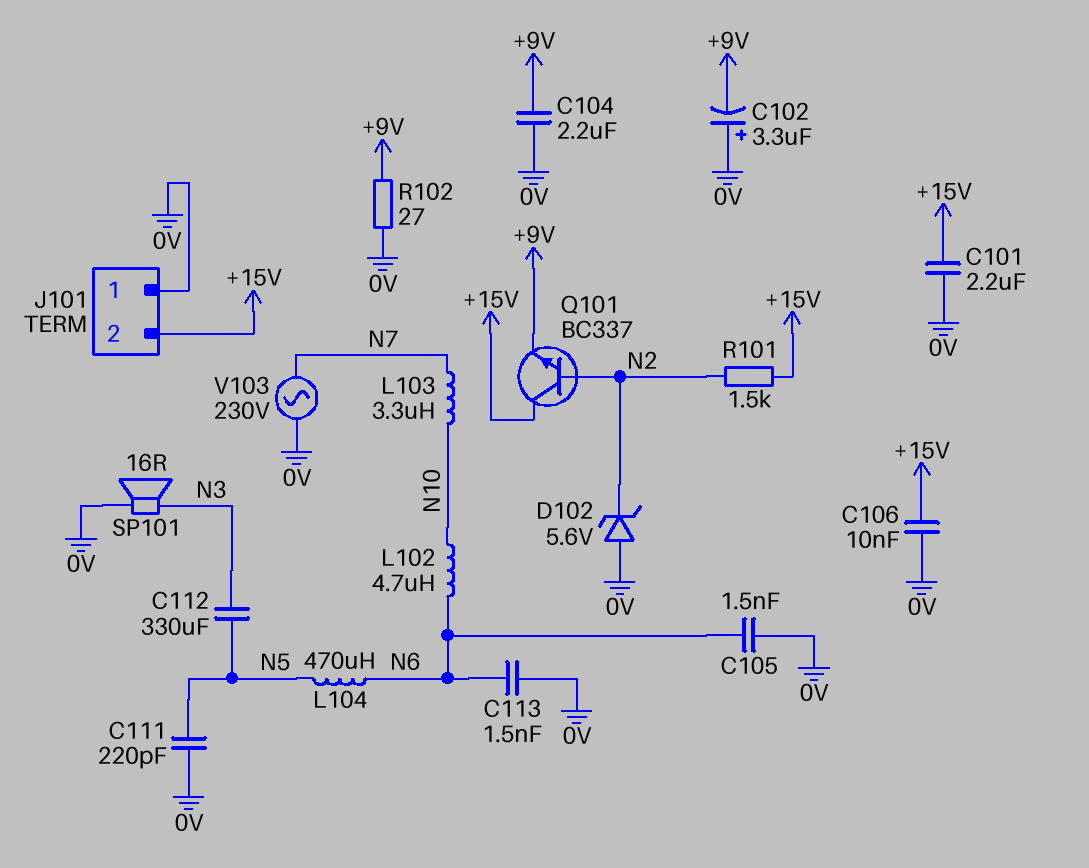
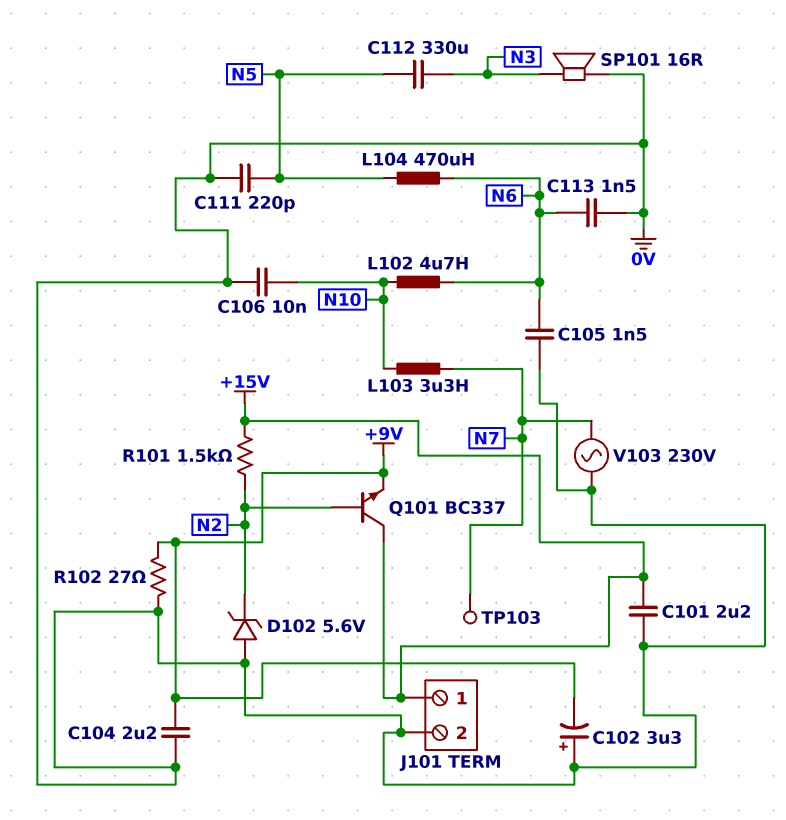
C106: 10nF (+15V, 0V) -> 10nF (0V, N10)
J101 pin 1: 0V -> +15V
J101 pin 2: +15V -> 0V
TP103: none -> test point (N7)

